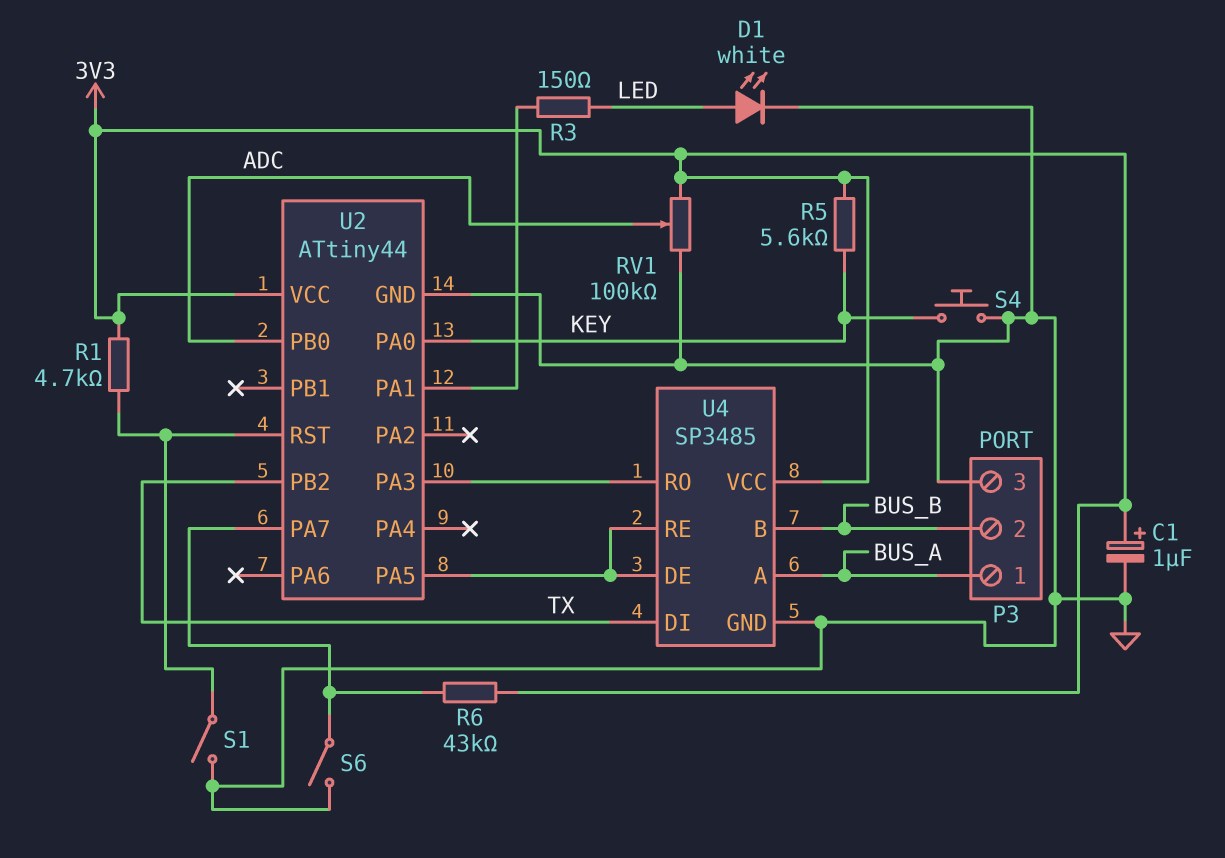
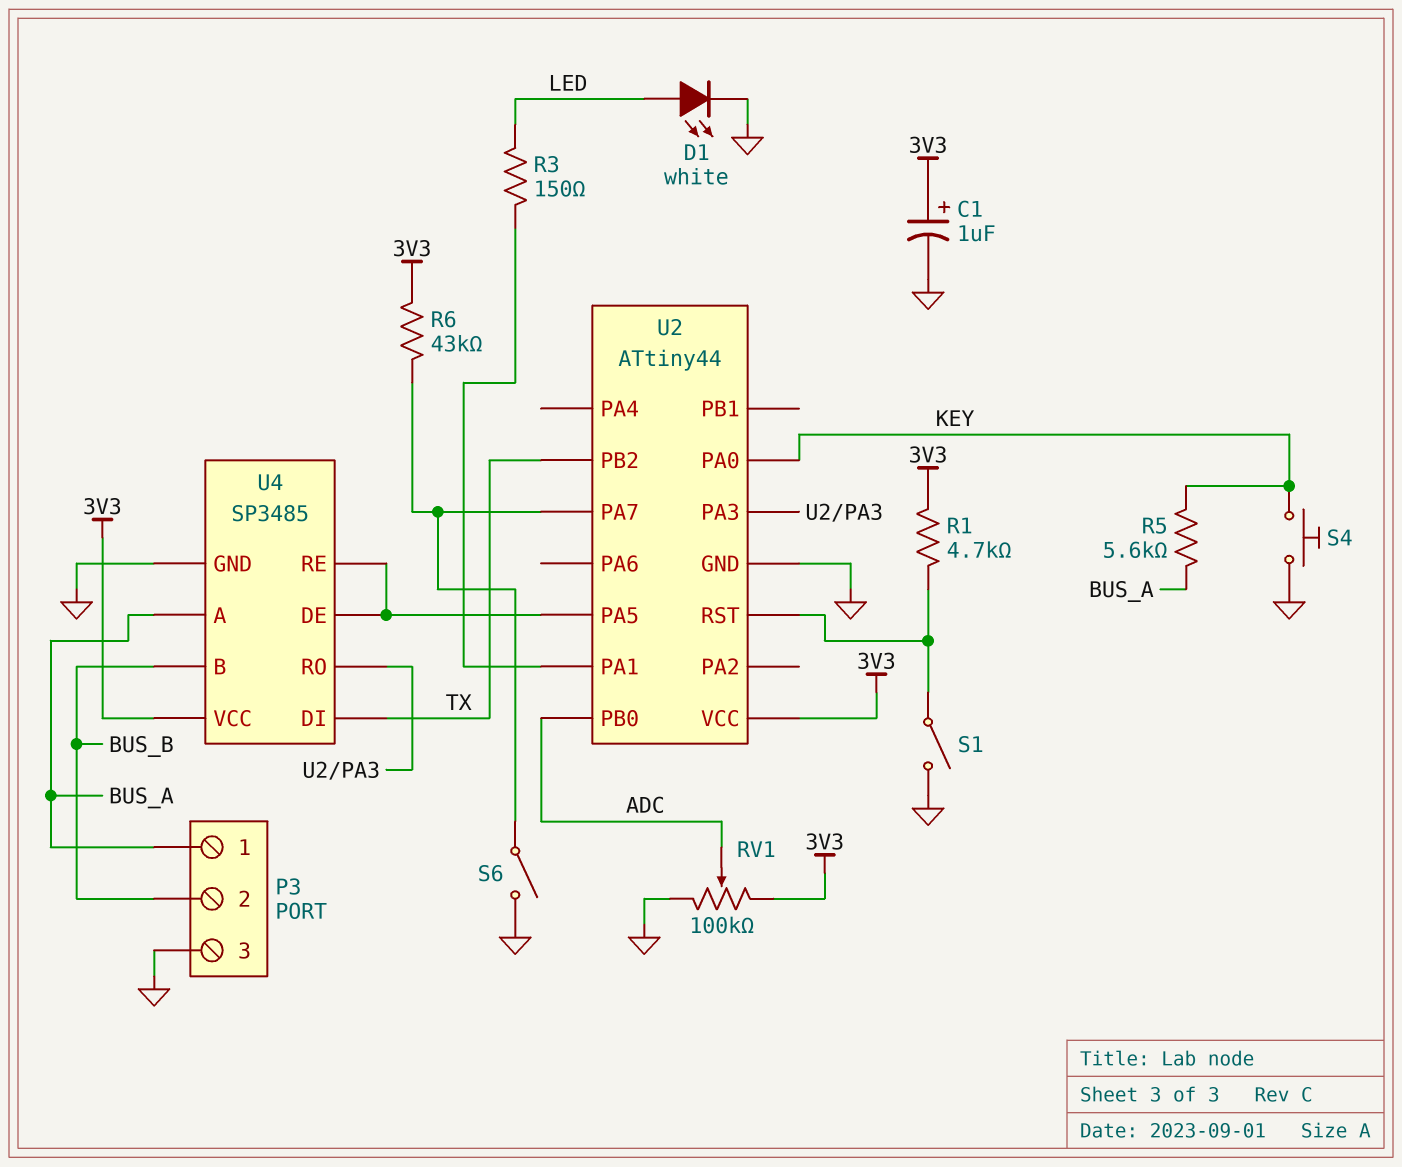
R5: 5.6k (3V3, KEY) -> 5.6k (BUS_A, KEY)

